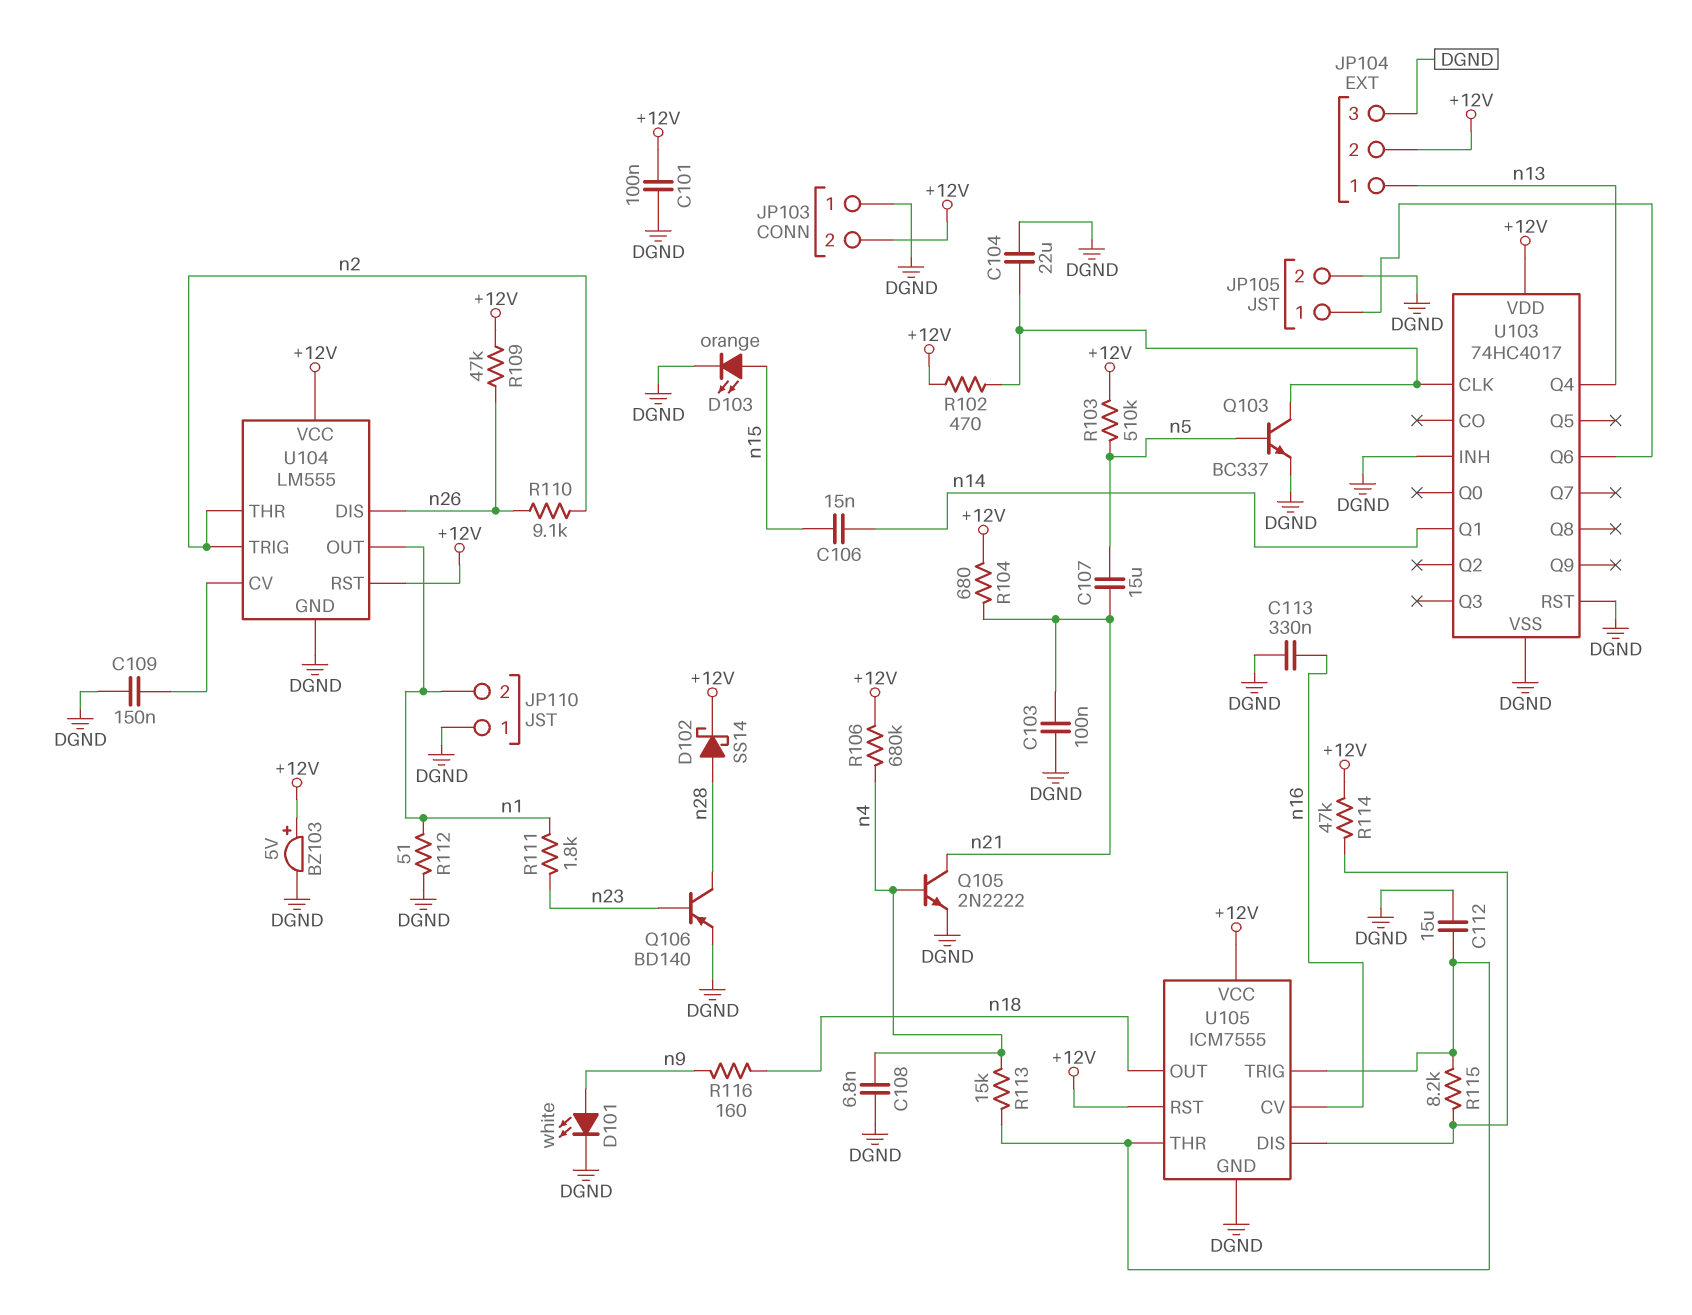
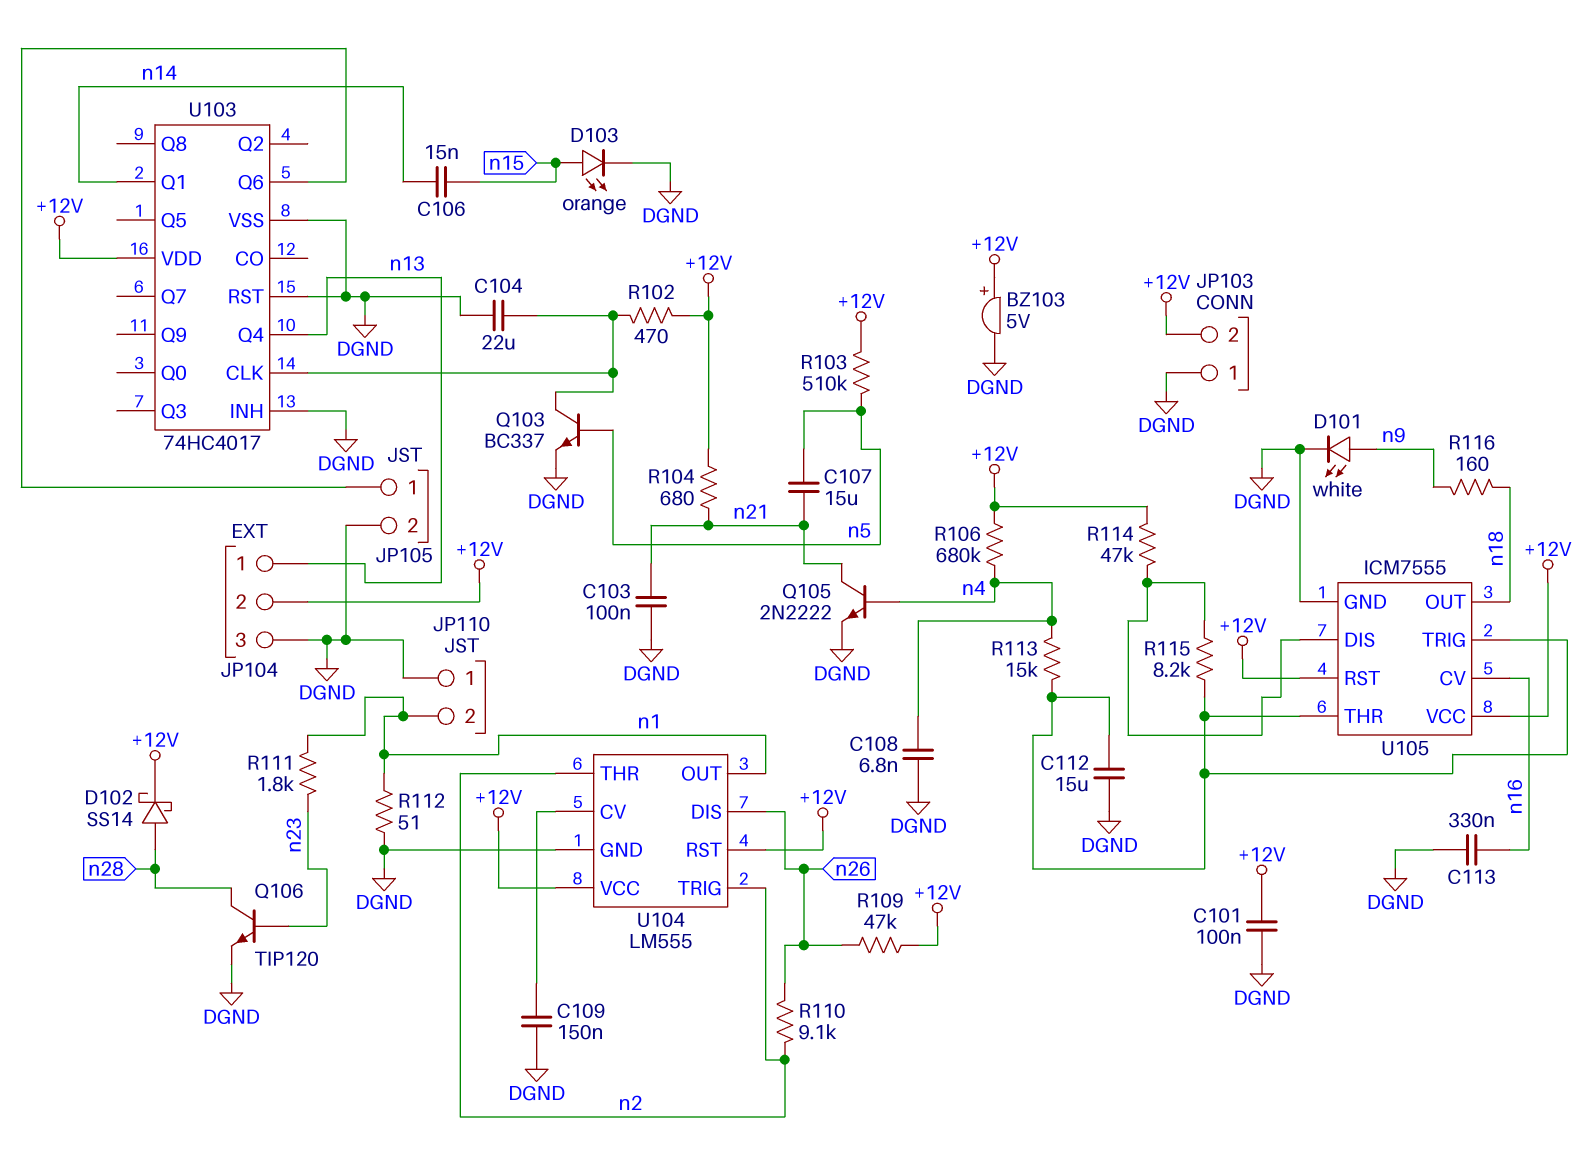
Q106: PNP BD140 (B n23, C n28, E DGND) -> NPN TIP120 (B n23, C n28, E DGND)

